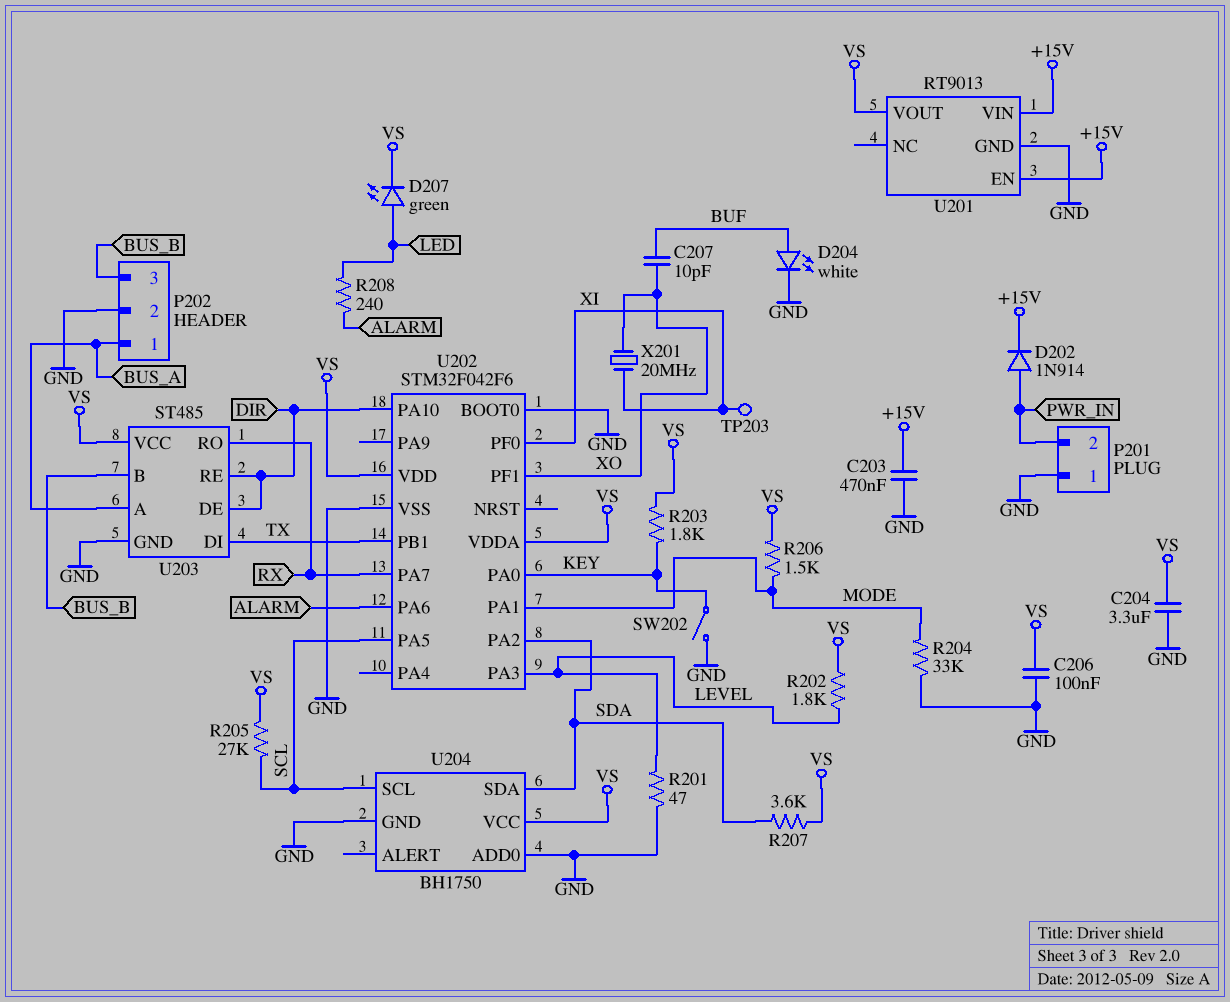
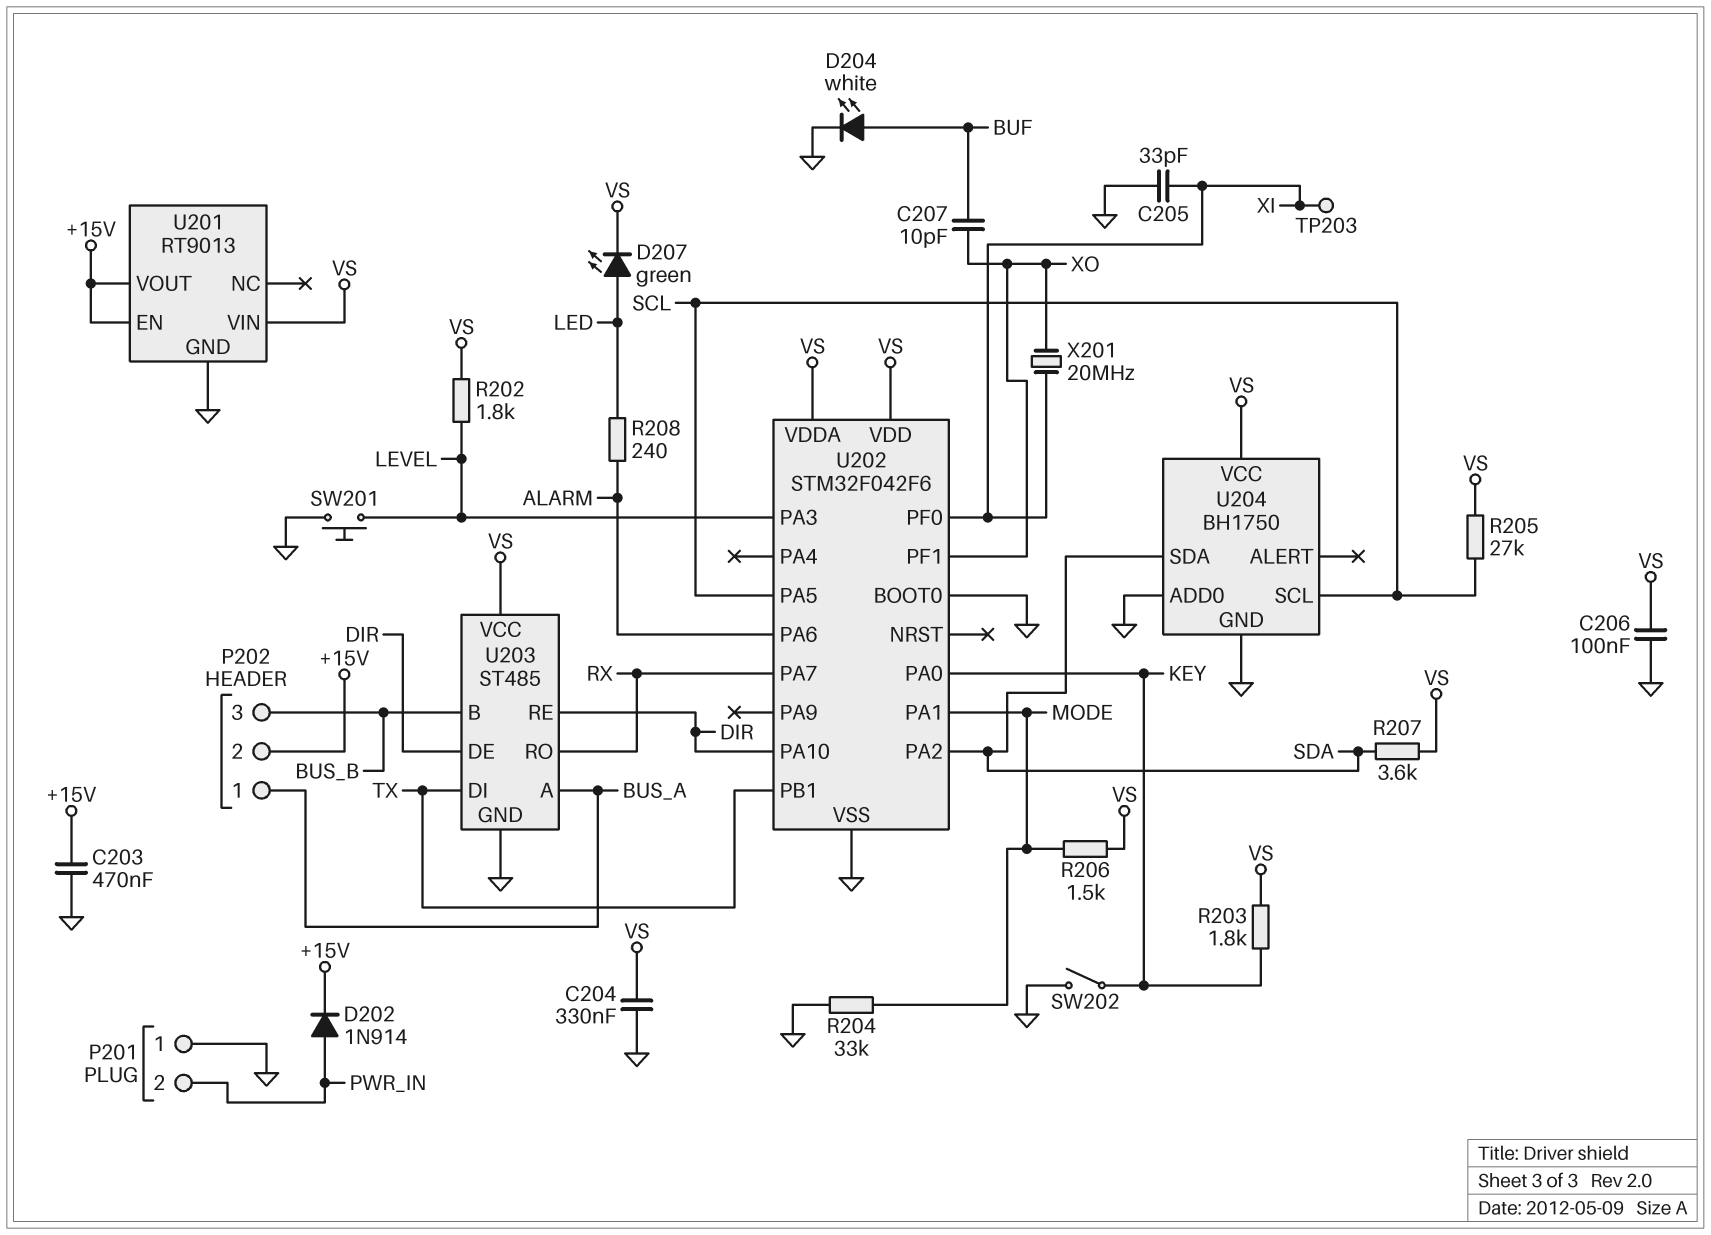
C204: 3.3uF (GND, VS) -> 330nF (GND, VS)
C205: none -> 33pF (GND, XI)
P202 pin 2: GND -> +15V
R201: 47 (GND, LEVEL) -> none
SW201: none -> button (GND, LEVEL)
U201 pin VIN: +15V -> VS
U201 pin VOUT: VS -> +15V

